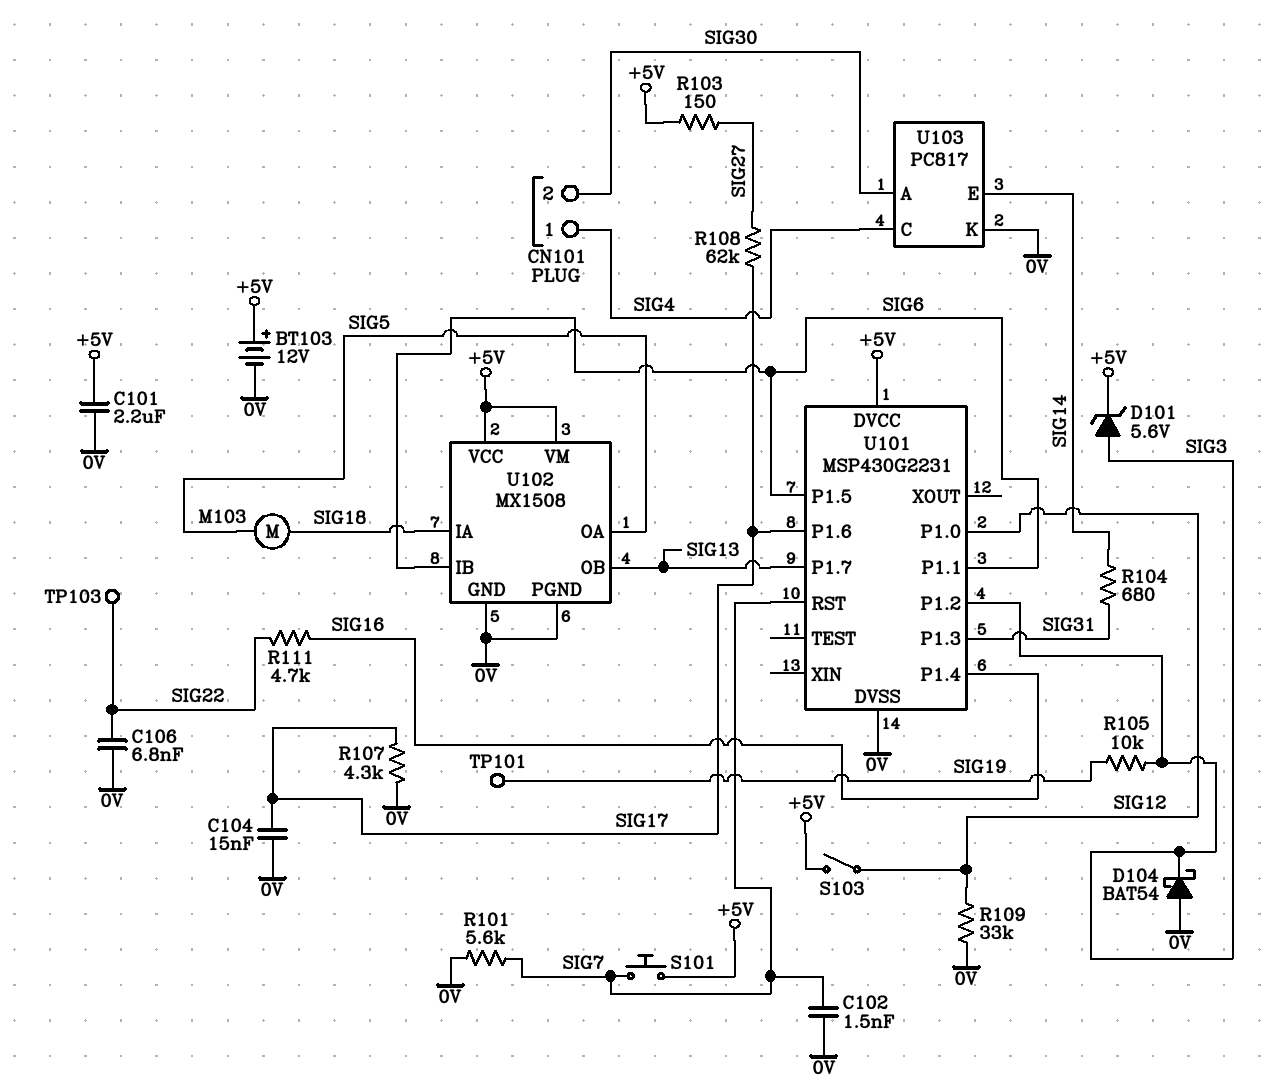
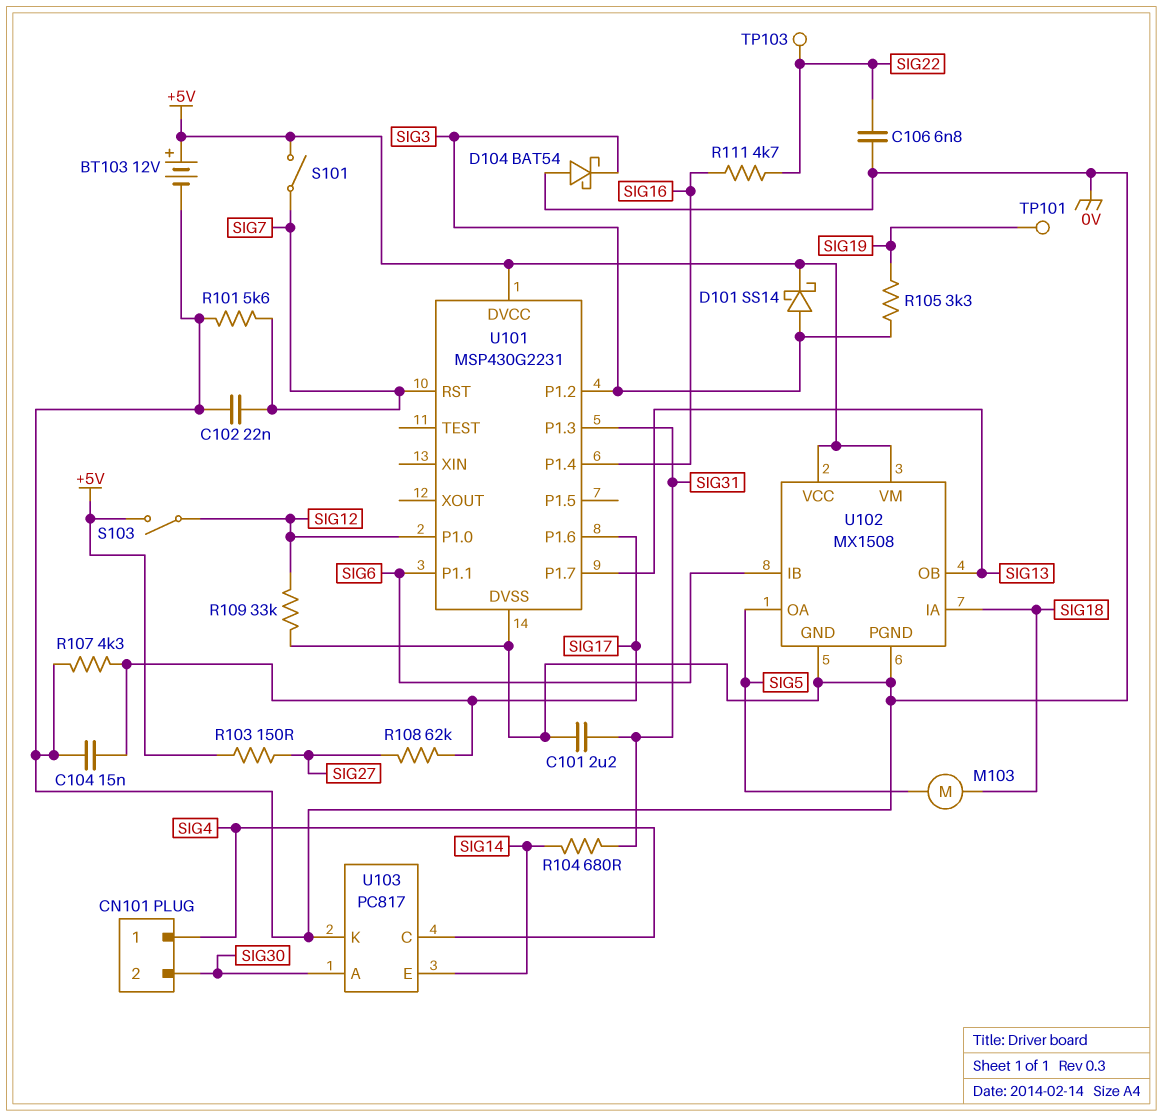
C101: 2.2uF (+5V, 0V) -> 2.2uF (0V, SIG31)
C102: 1.5nF (0V, SIG7) -> 22nF (0V, SIG7)
D101: zener 5.6V (A SIG3, K +5V) -> schottky SS14 (A SIG3, K +5V)
R105: 10k (SIG3, SIG19) -> 3.3k (SIG3, SIG19)
S101: button (+5V, SIG7) -> switch (+5V, SIG7)
U101 pin P1.5: SIG6 -> none

